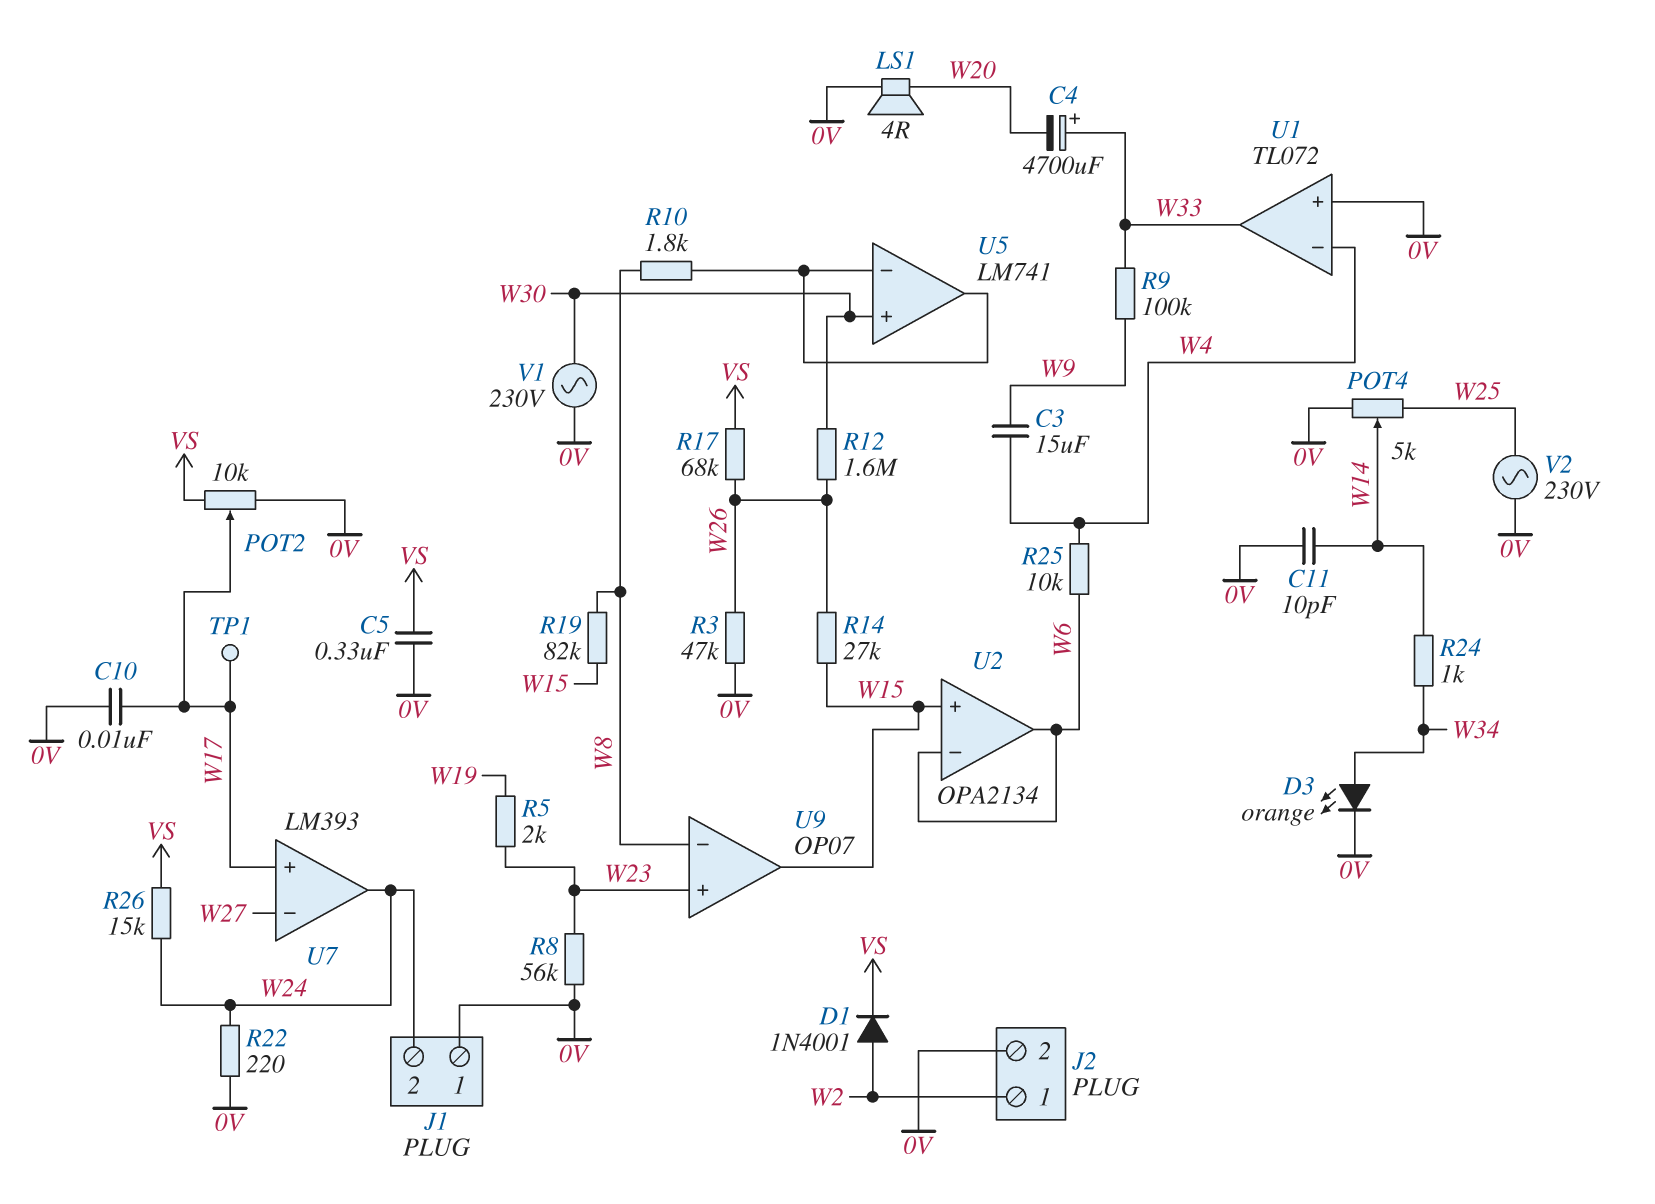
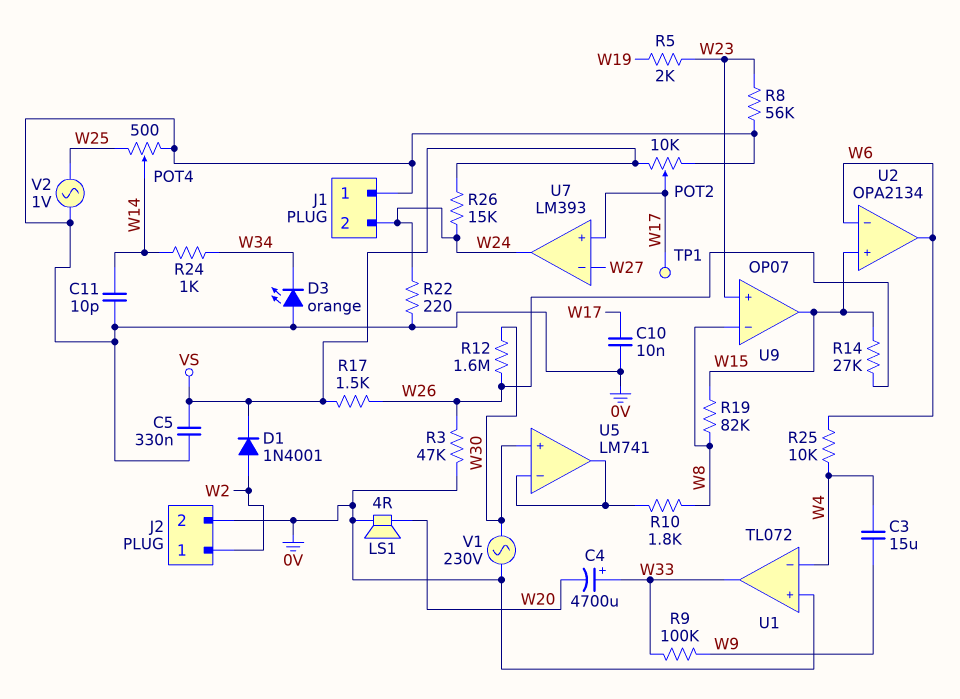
D3: LED orange (A W34, K 0V) -> LED orange (A 0V, K W34)
POT4: 5k (0V, W25, wiper W14) -> 500 (0V, W25, wiper W14)
R17: 68k (VS, W26) -> 1.5k (VS, W26)
V2: AC 230V (0V, W25) -> AC 1V (0V, W25)

